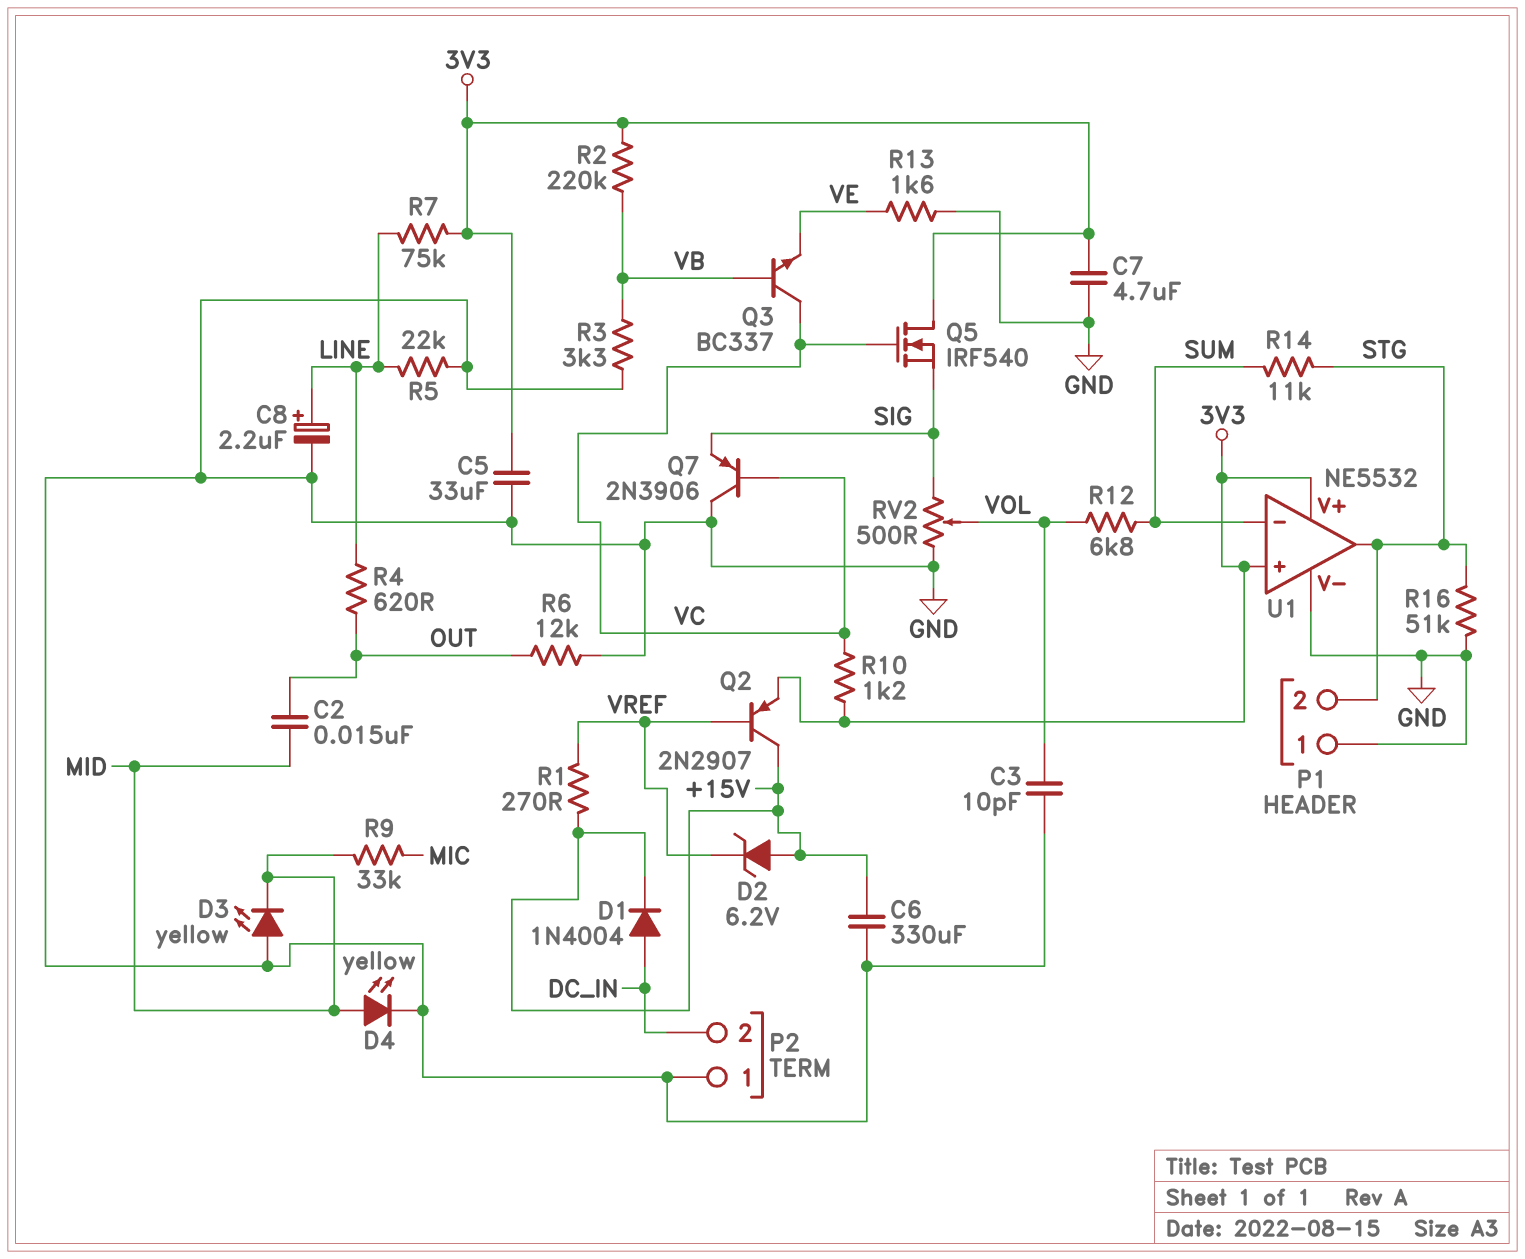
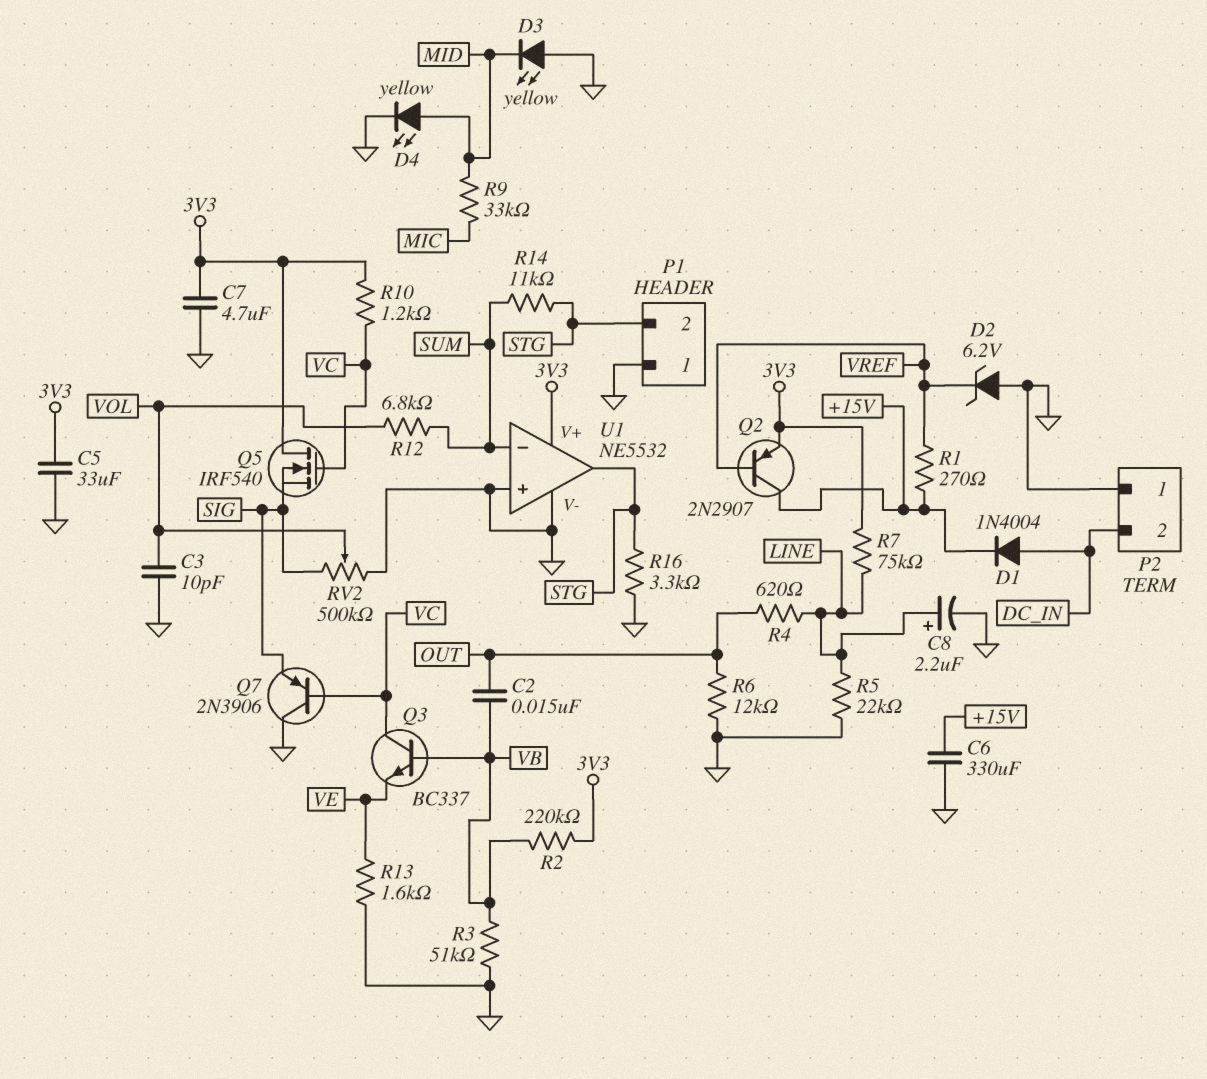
C2: 15nF (MID, OUT) -> 15nF (OUT, VB)
D2: zener 6.2V (A +15V, K VREF) -> zener 6.2V (A GND, K VREF)
R3: 3.3k (GND, VB) -> 51k (GND, VB)
R16: 51k (GND, STG) -> 3.3k (GND, STG)
RV2: 500 (GND, SIG, wiper VOL) -> 500k (GND, SIG, wiper VOL)
U1 pin in+: 3V3 -> GND

